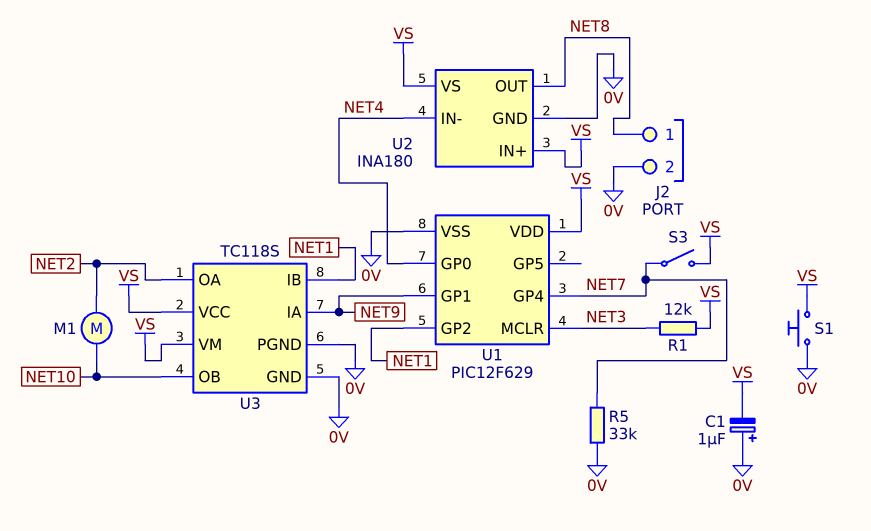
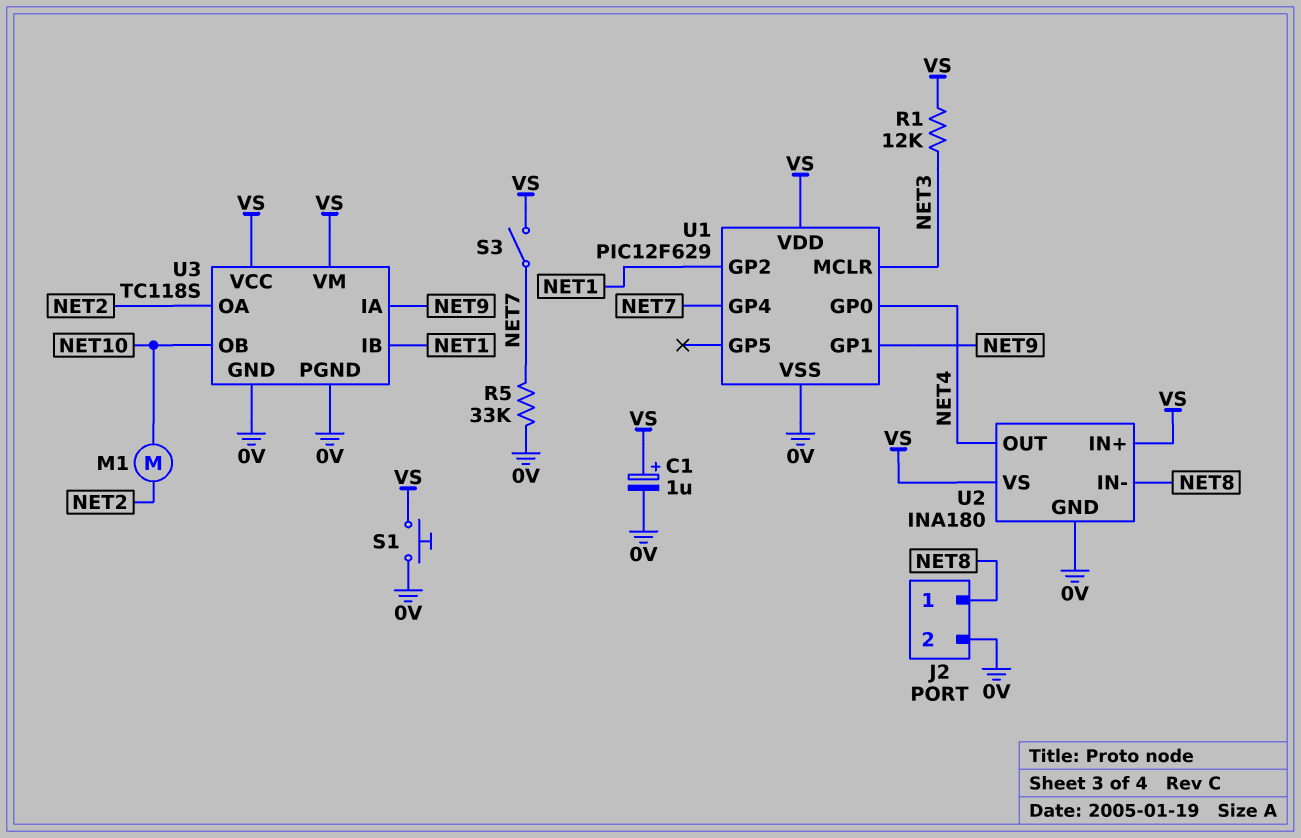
C1: 1uF (plus 0V, minus VS) -> 1uF (plus VS, minus 0V)
U2 pin IN-: NET4 -> NET8
U2 pin OUT: NET8 -> NET4

